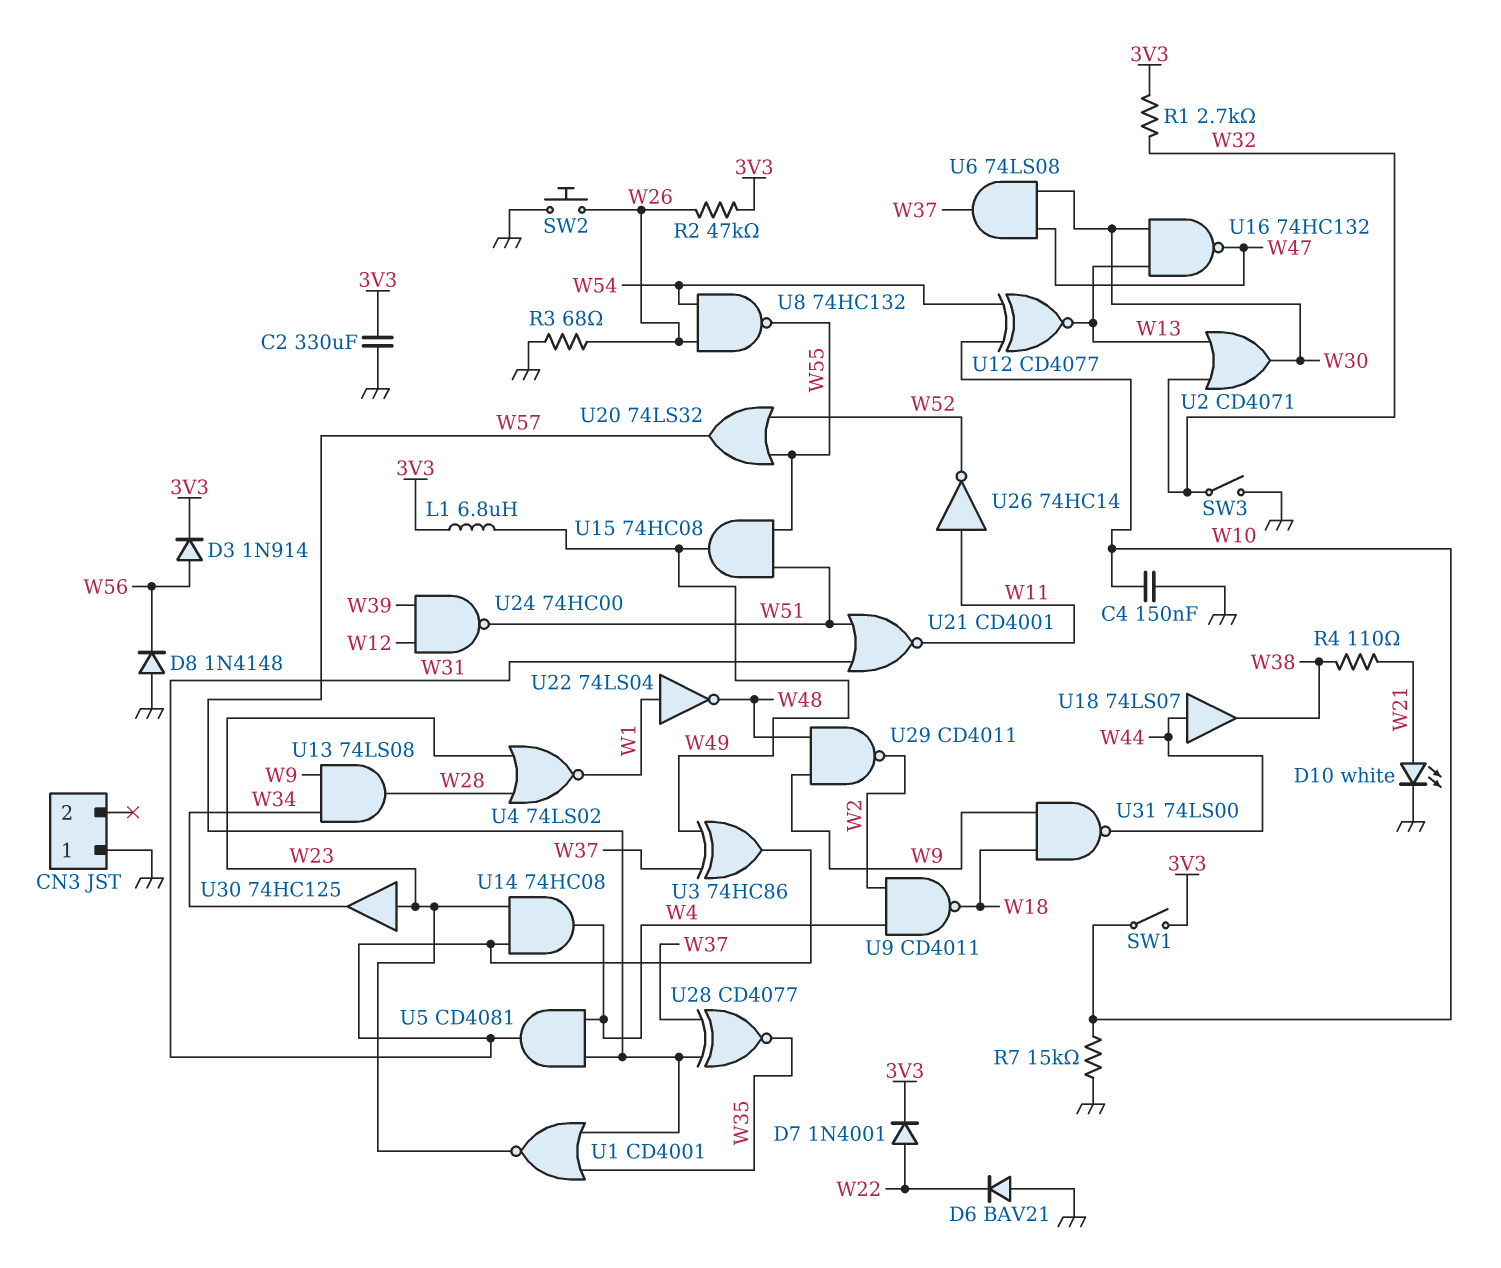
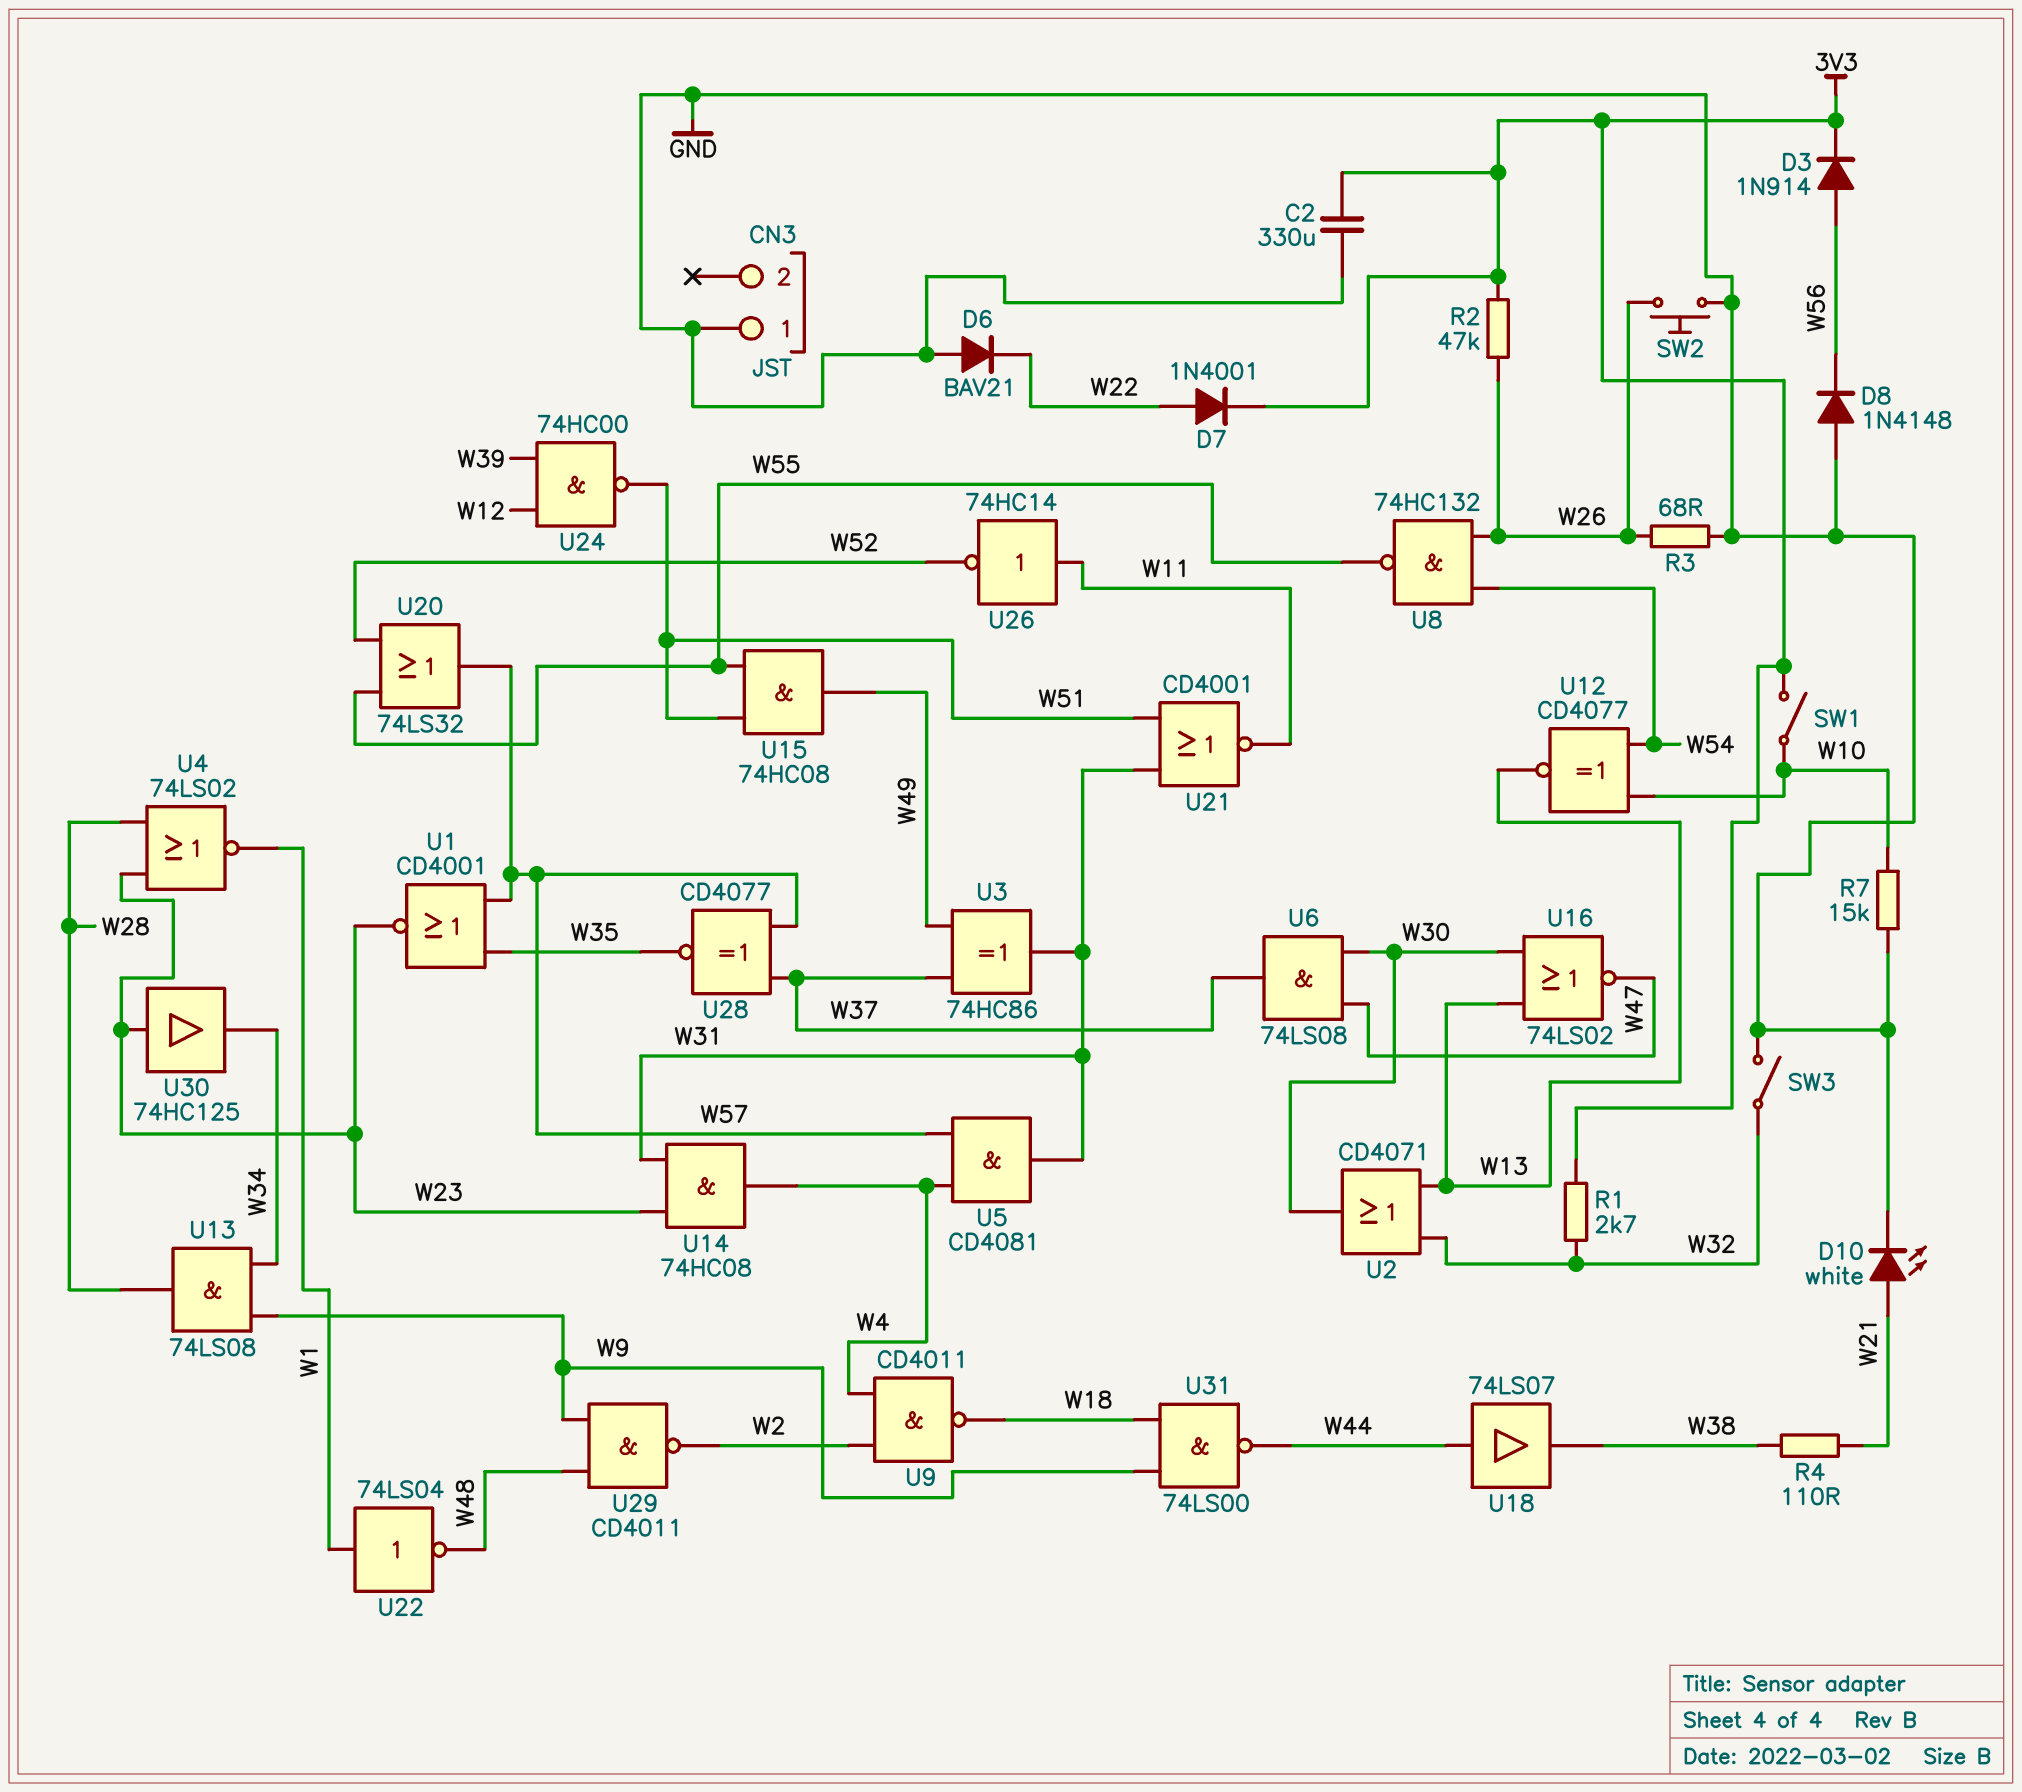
C4: 150nF (GND, W10) -> none
L1: 6.8uH (3V3, W49) -> none
U16: NAND 74HC132 (in W13, in W30, out W47) -> NOR 74LS02 (in W13, in W30, out W47)

